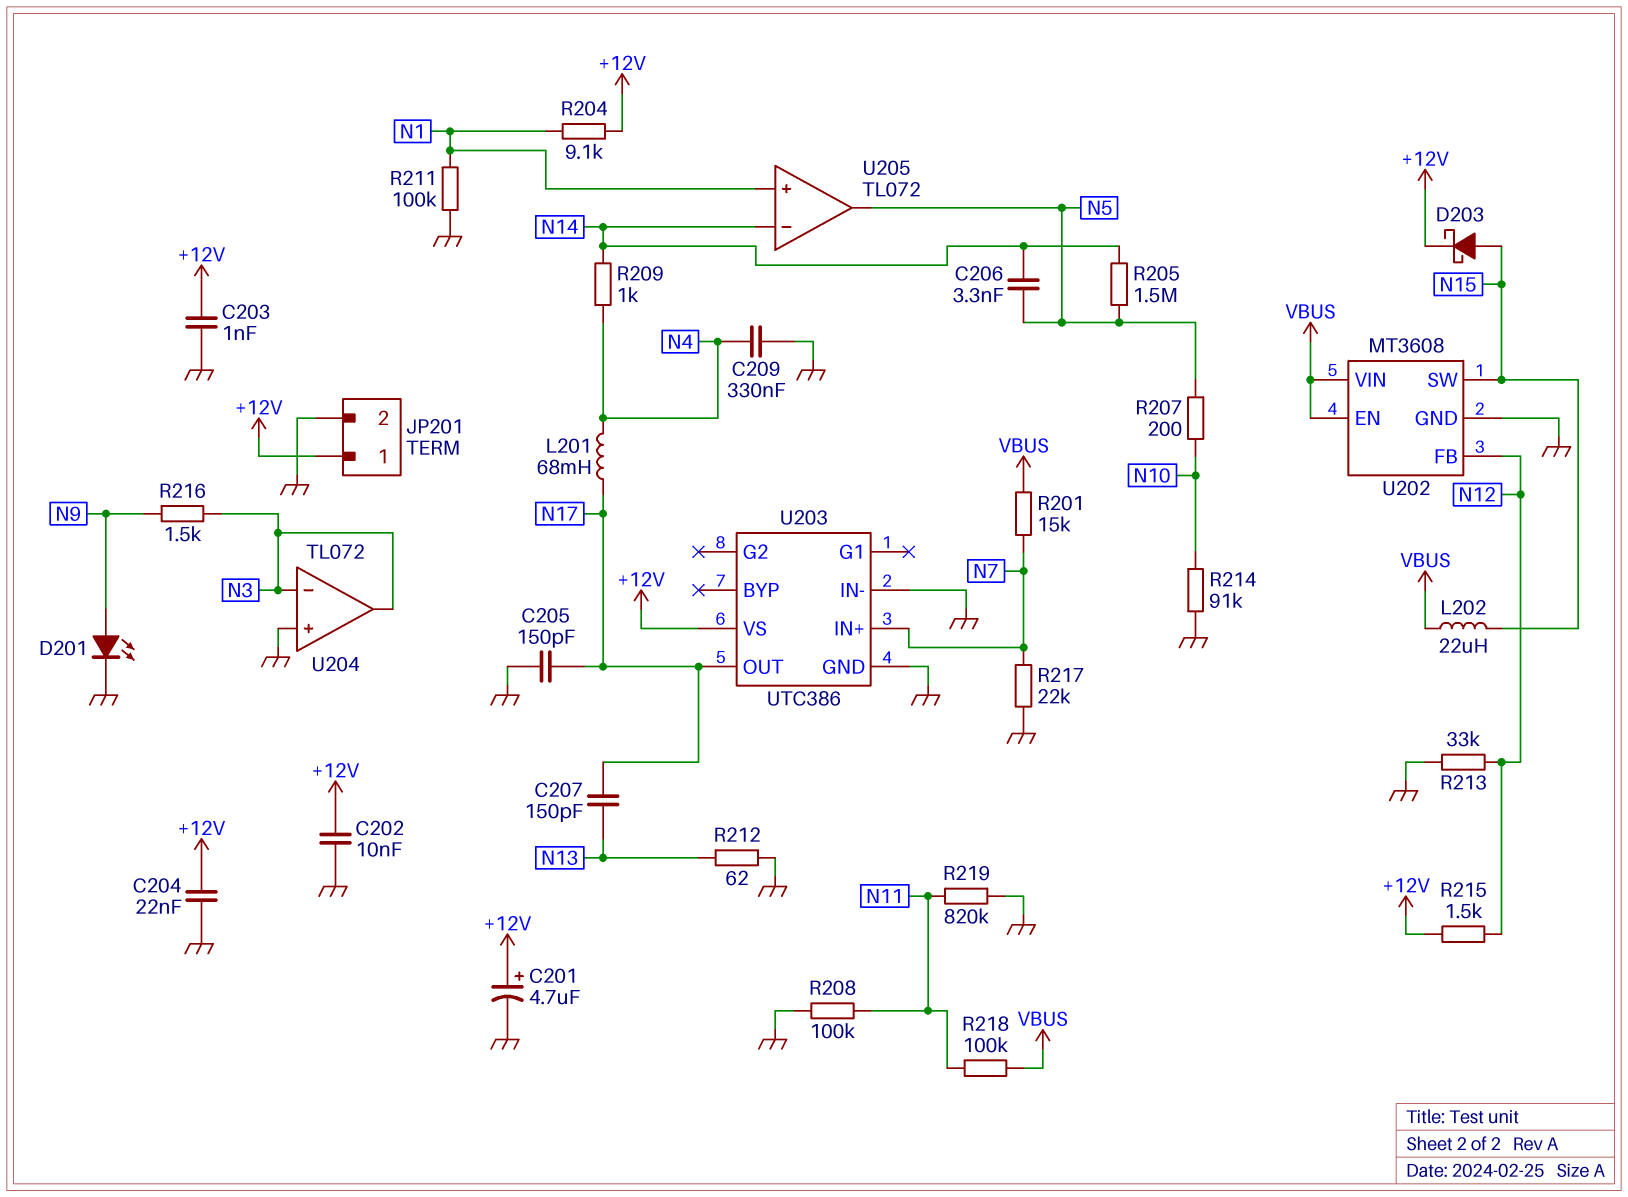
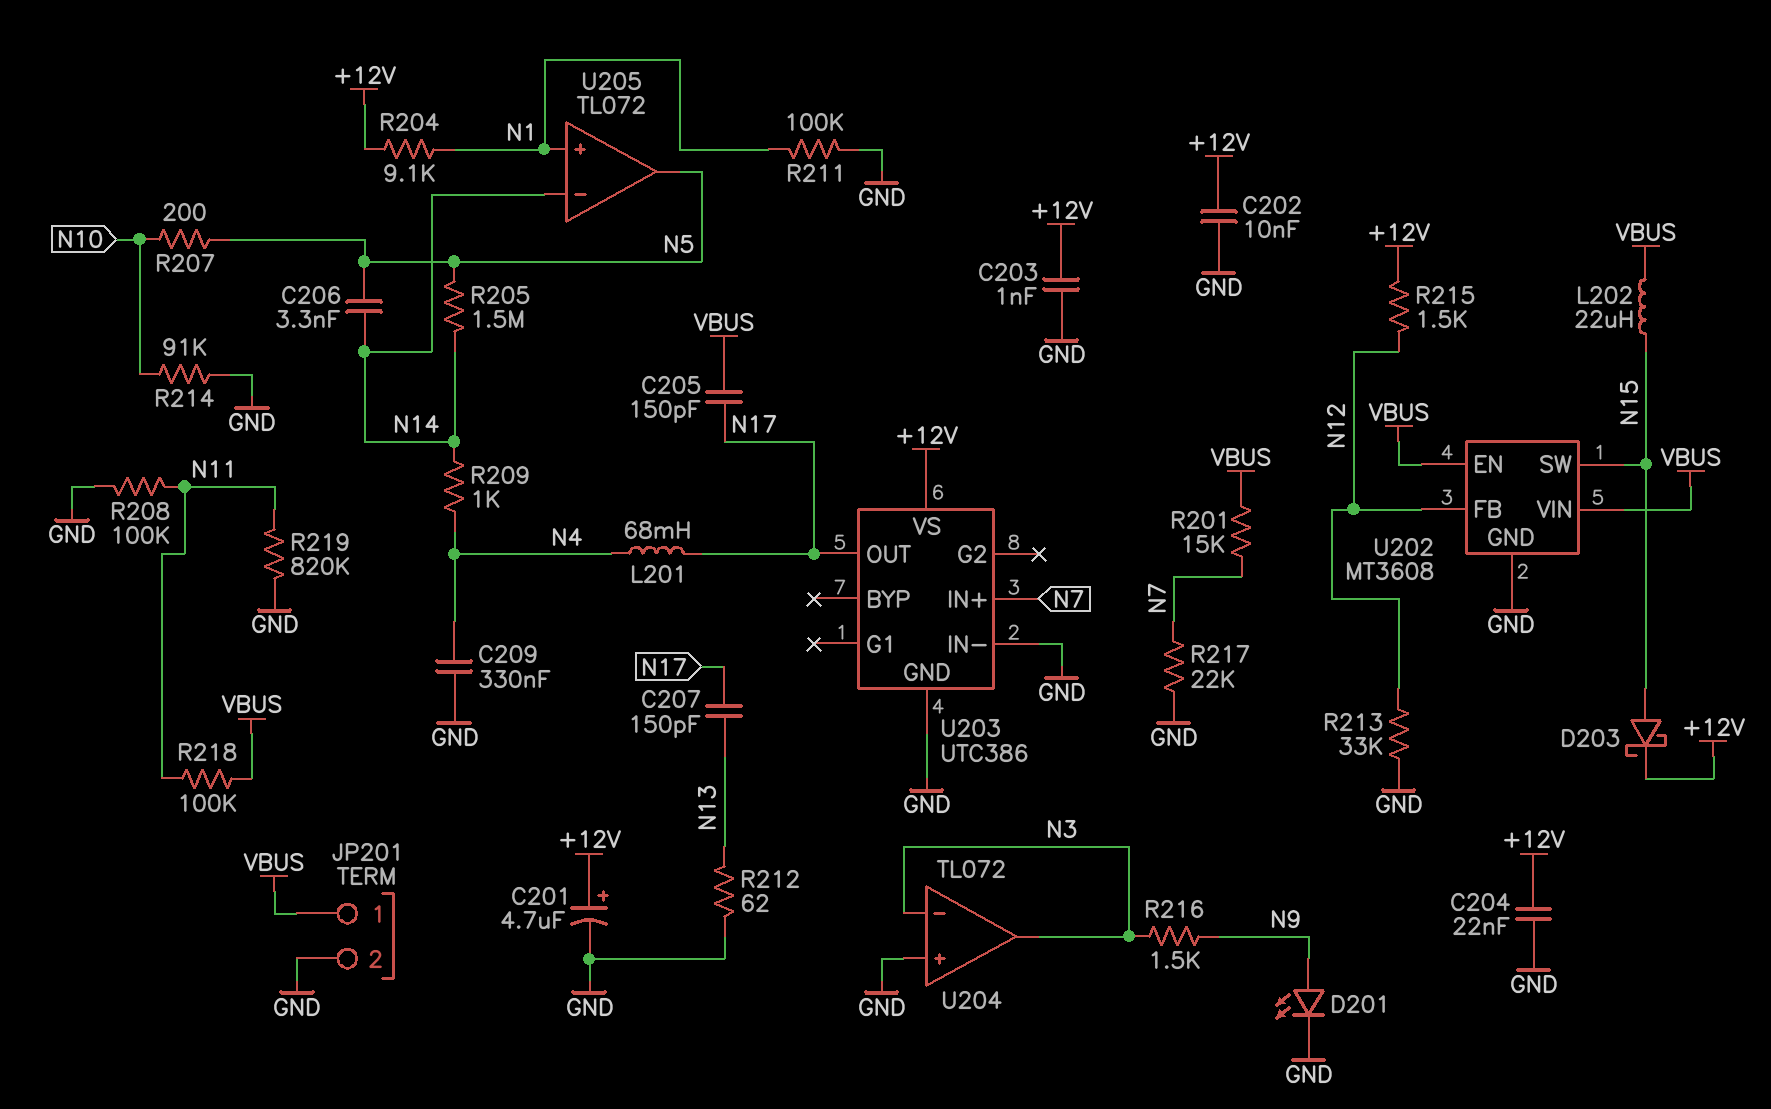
C205: 150pF (GND, N17) -> 150pF (N17, VBUS)
JP201 pin 1: +12V -> VBUS

